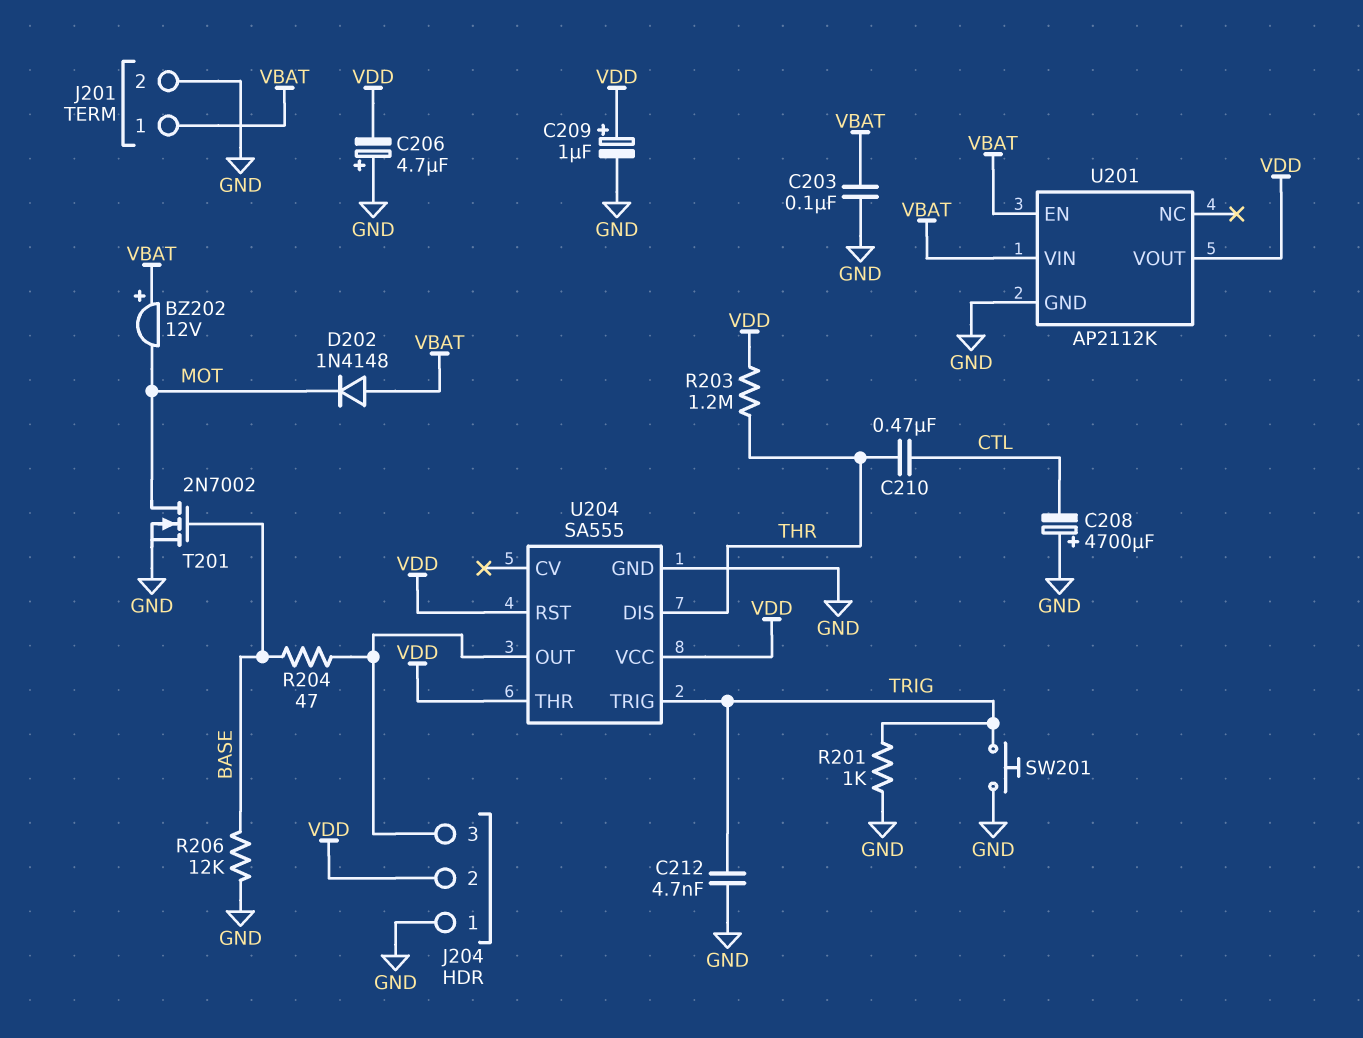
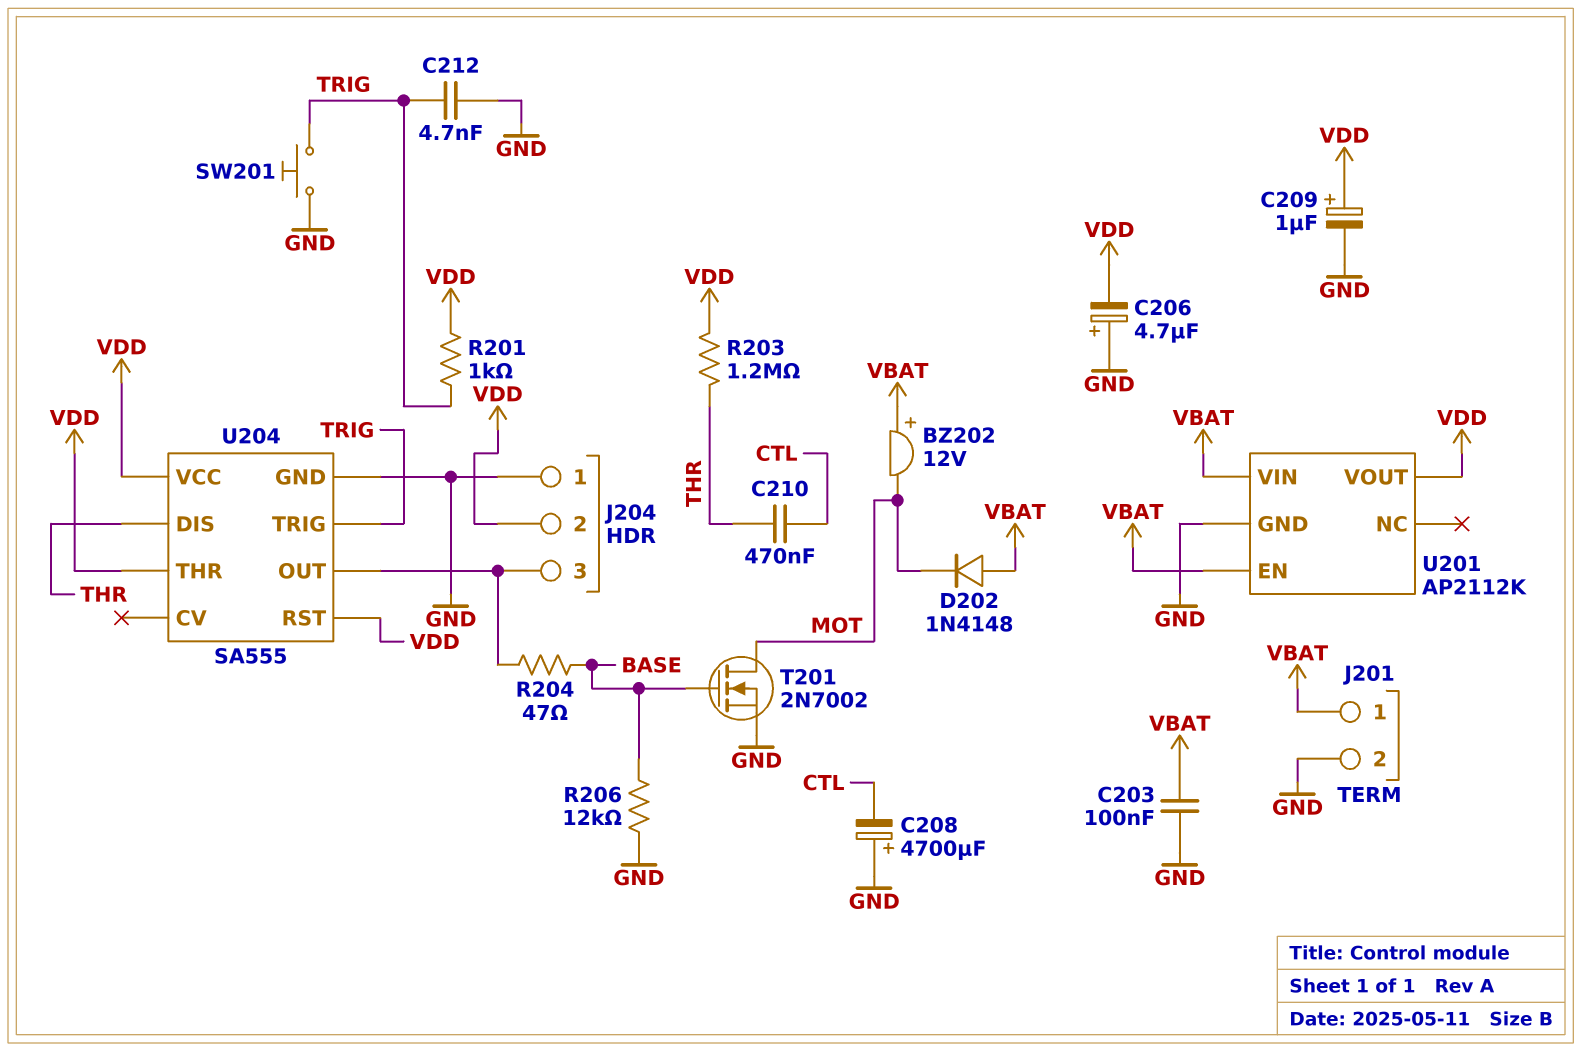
R201: 1k (GND, TRIG) -> 1k (TRIG, VDD)

